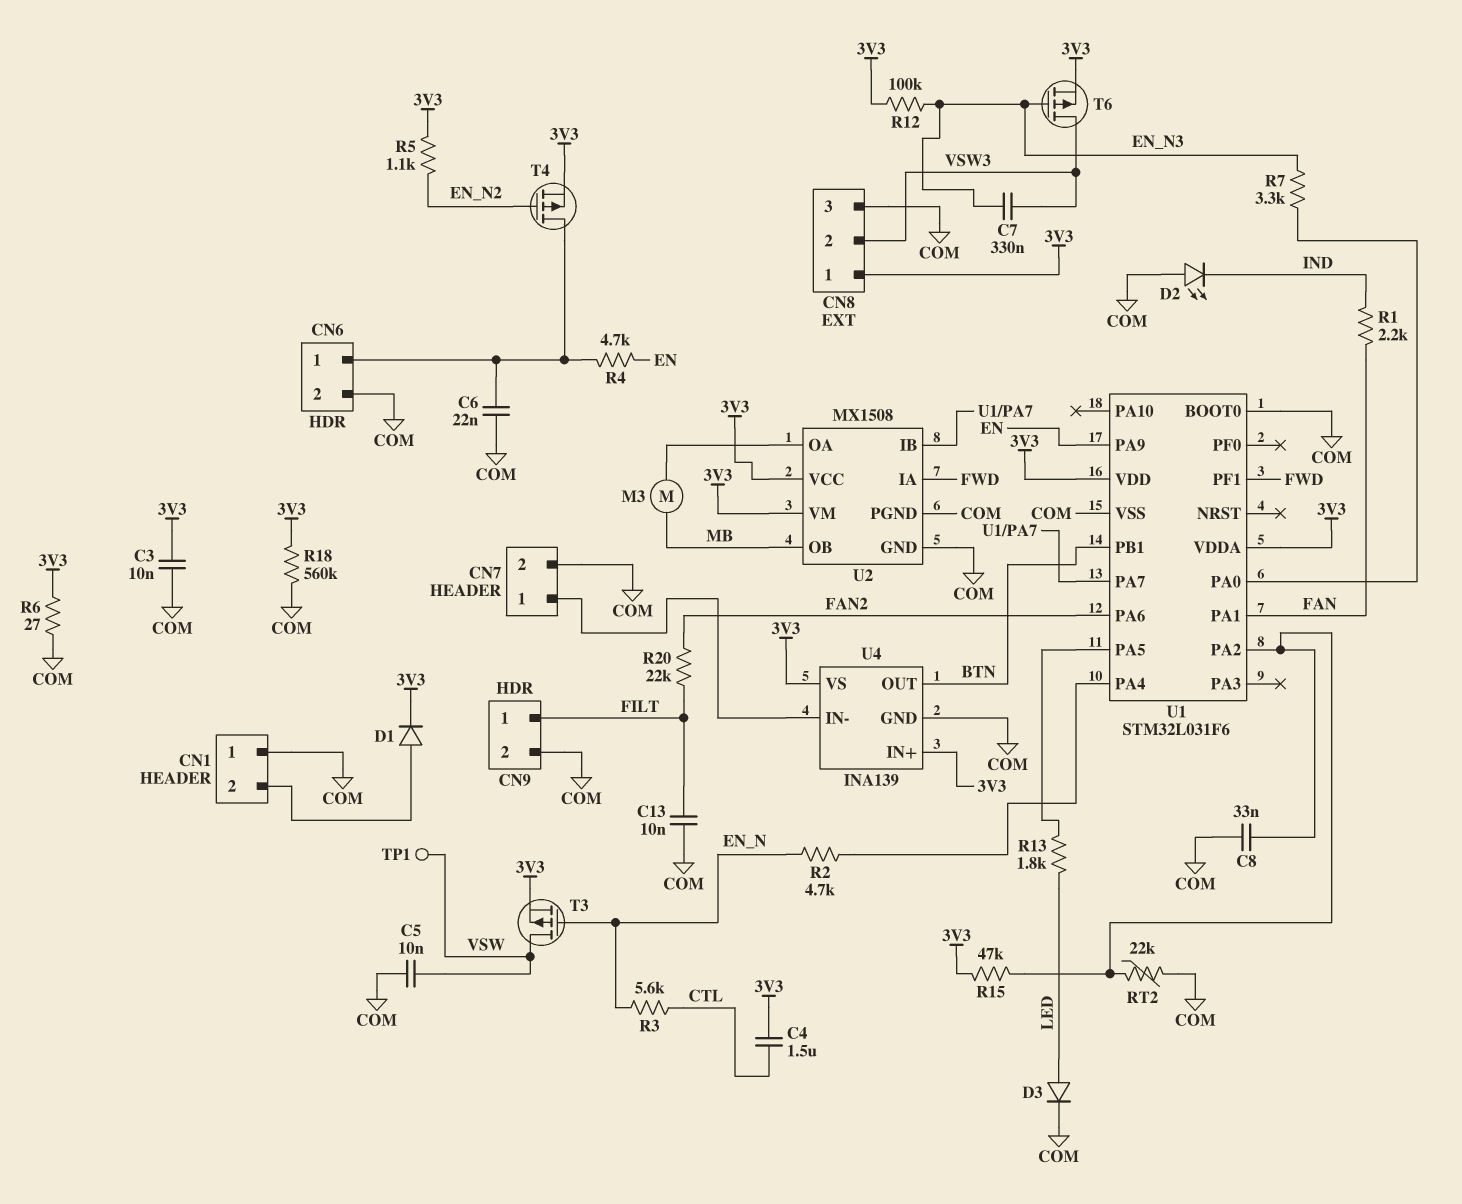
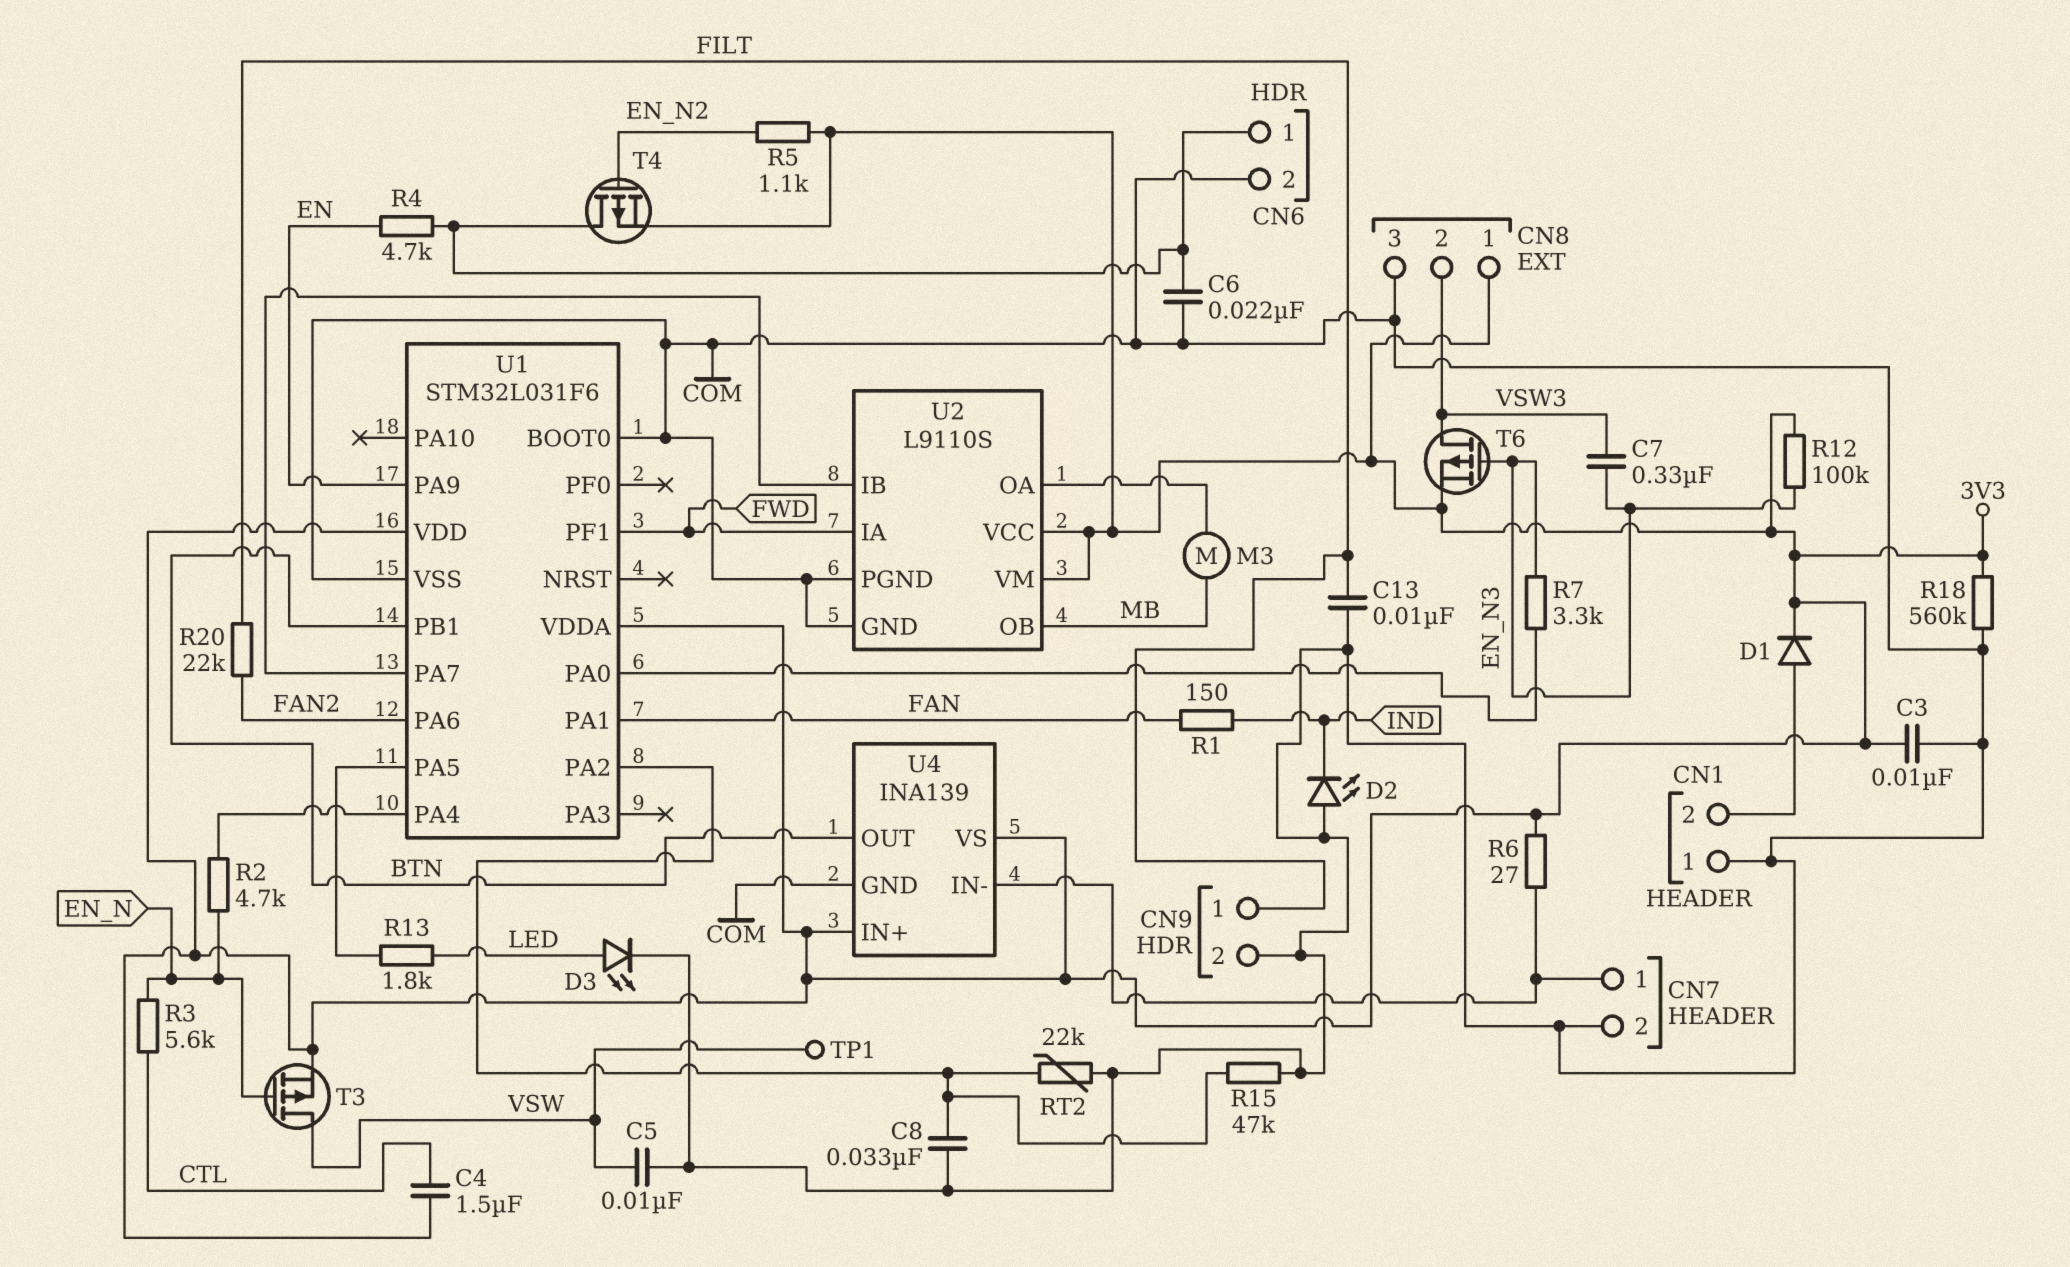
D3: diode (A LED, K COM) -> LED (A LED, K COM)
R1: 2.2k (FAN, IND) -> 150 (FAN, IND)
R6: 27 (3V3, COM) -> 27 (3V3, CN7/1)
R15: 47k (3V3, U1/PA2) -> 47k (COM, U1/PA2)
U2: MX1508 -> L9110S

